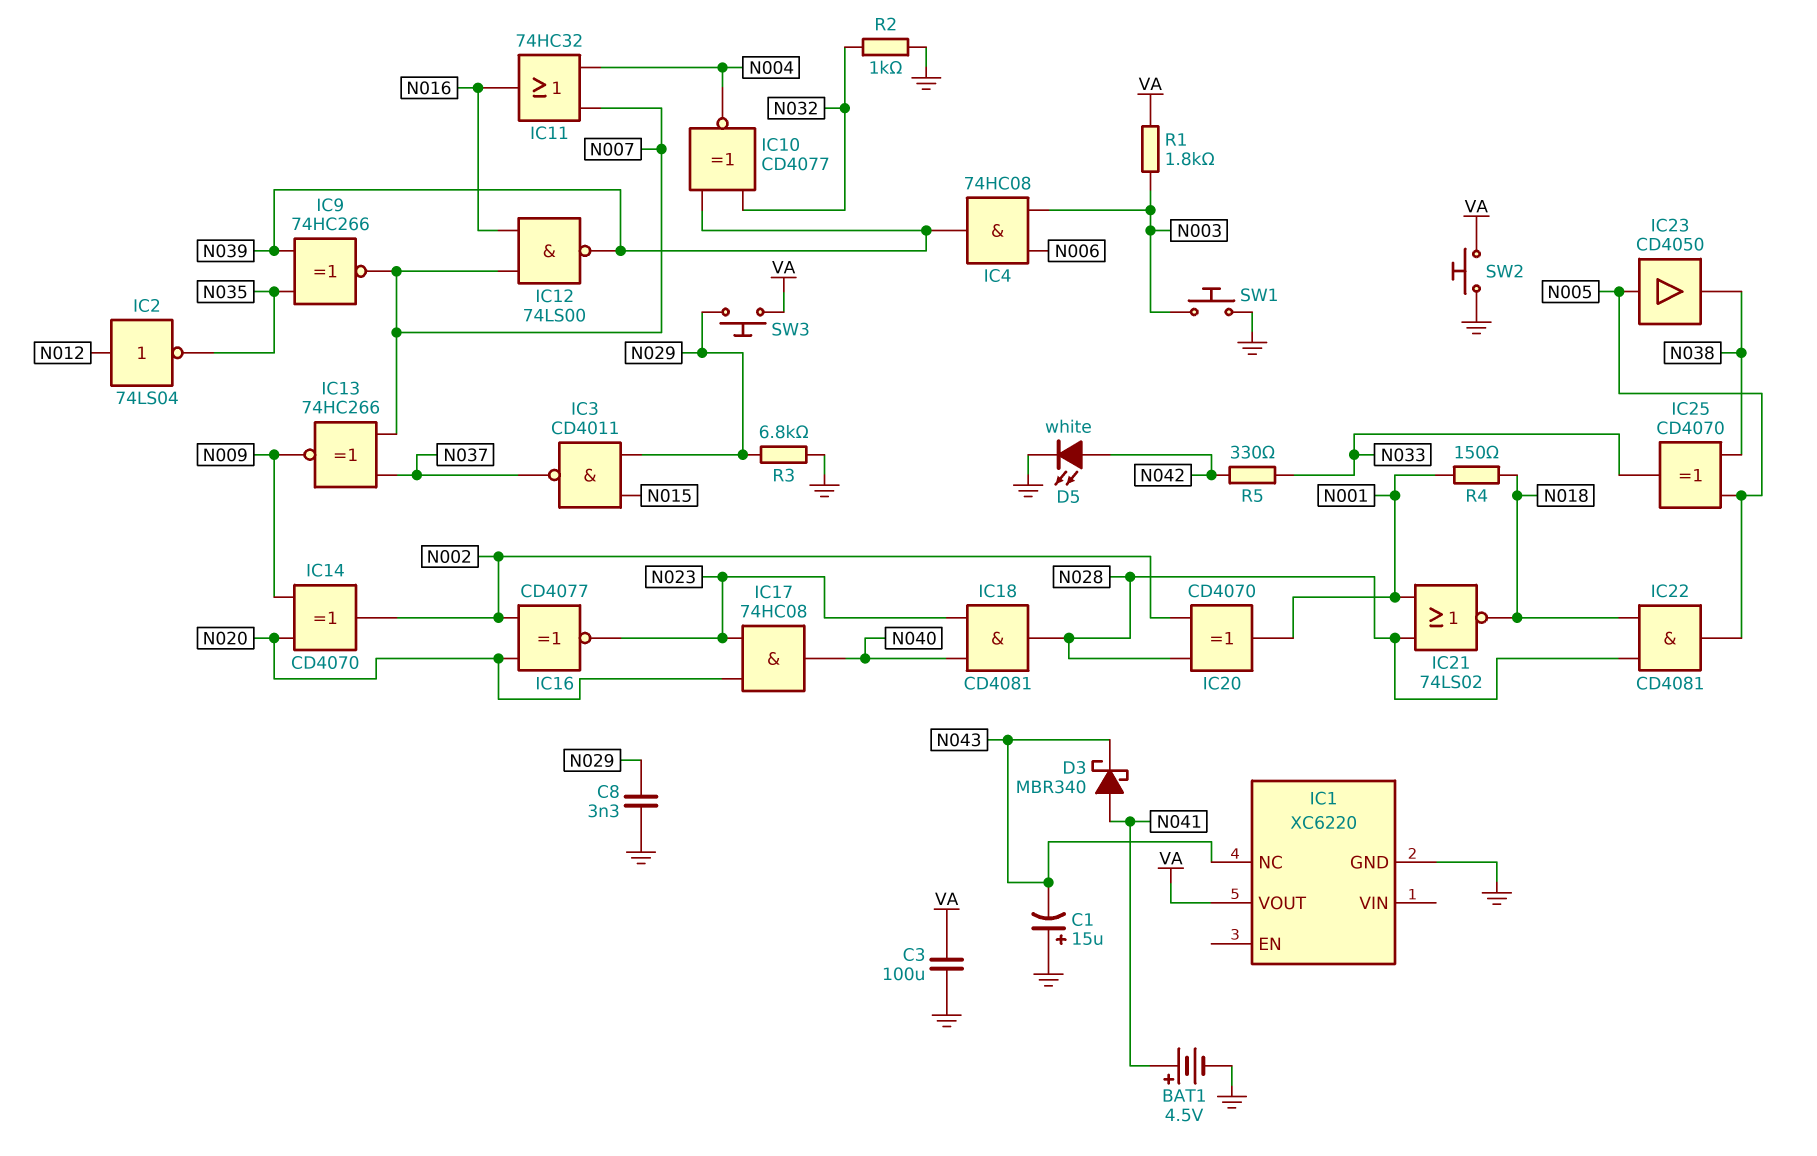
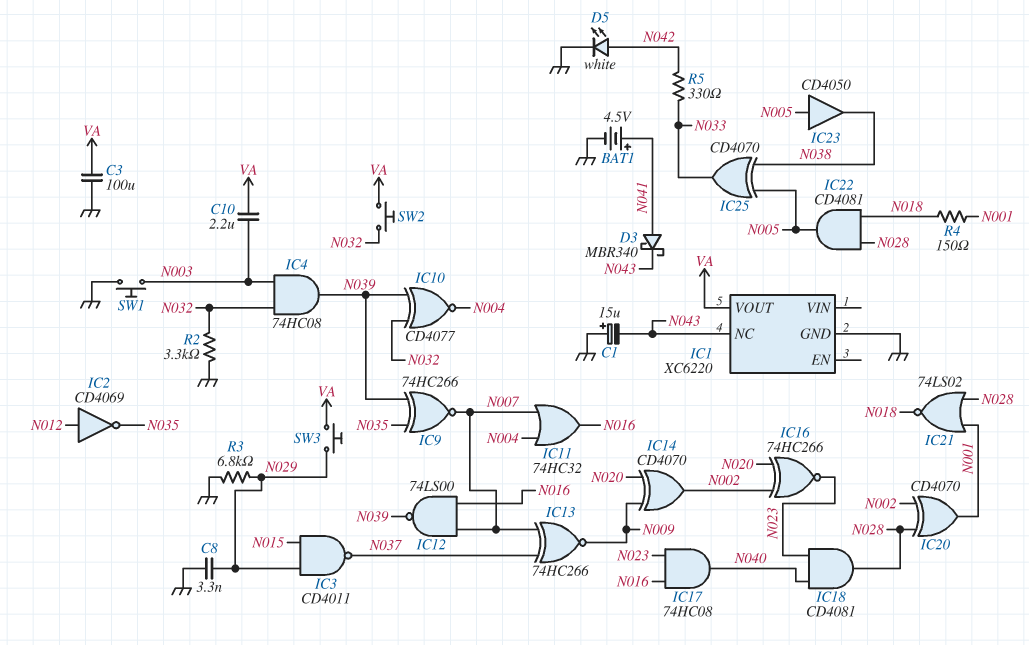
C10: none -> 2.2uF (N003, VA)
IC2: NOT 74LS04 (in N012, out N035) -> NOT CD4069 (in N012, out N035)
IC4: AND 74HC08 (in N003, in N006, out N039) -> AND 74HC08 (in N003, in N032, out N039)
IC16: XNOR CD4077 (in N002, in N020, out N023) -> XNOR 74HC266 (in N002, in N020, out N023)
IC17: AND 74HC08 (in N020, in N023, out N040) -> AND 74HC08 (in N016, in N023, out N040)
R1: 1.8k (N003, VA) -> none
R2: 1k (GND, N032) -> 3.3k (GND, N032)
SW2: button (GND, VA) -> button (N032, VA)

